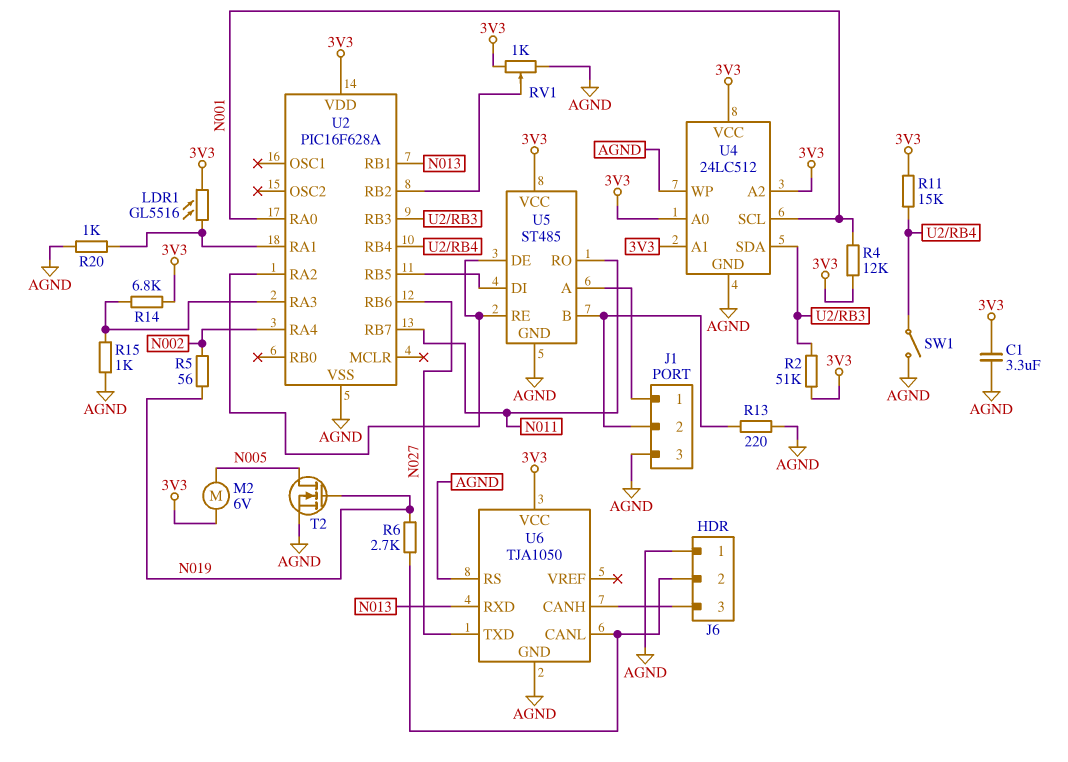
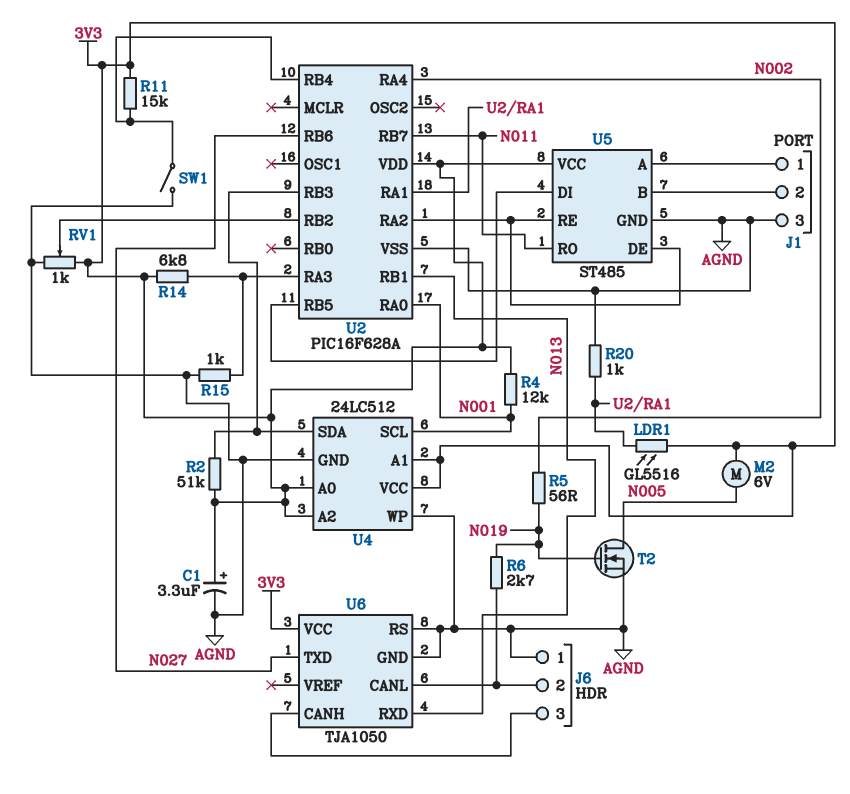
C1: 3.3uF (3V3, AGND) -> 3.3uF (plus 3V3, minus AGND)
R13: 220 (AGND, J1/2) -> none

